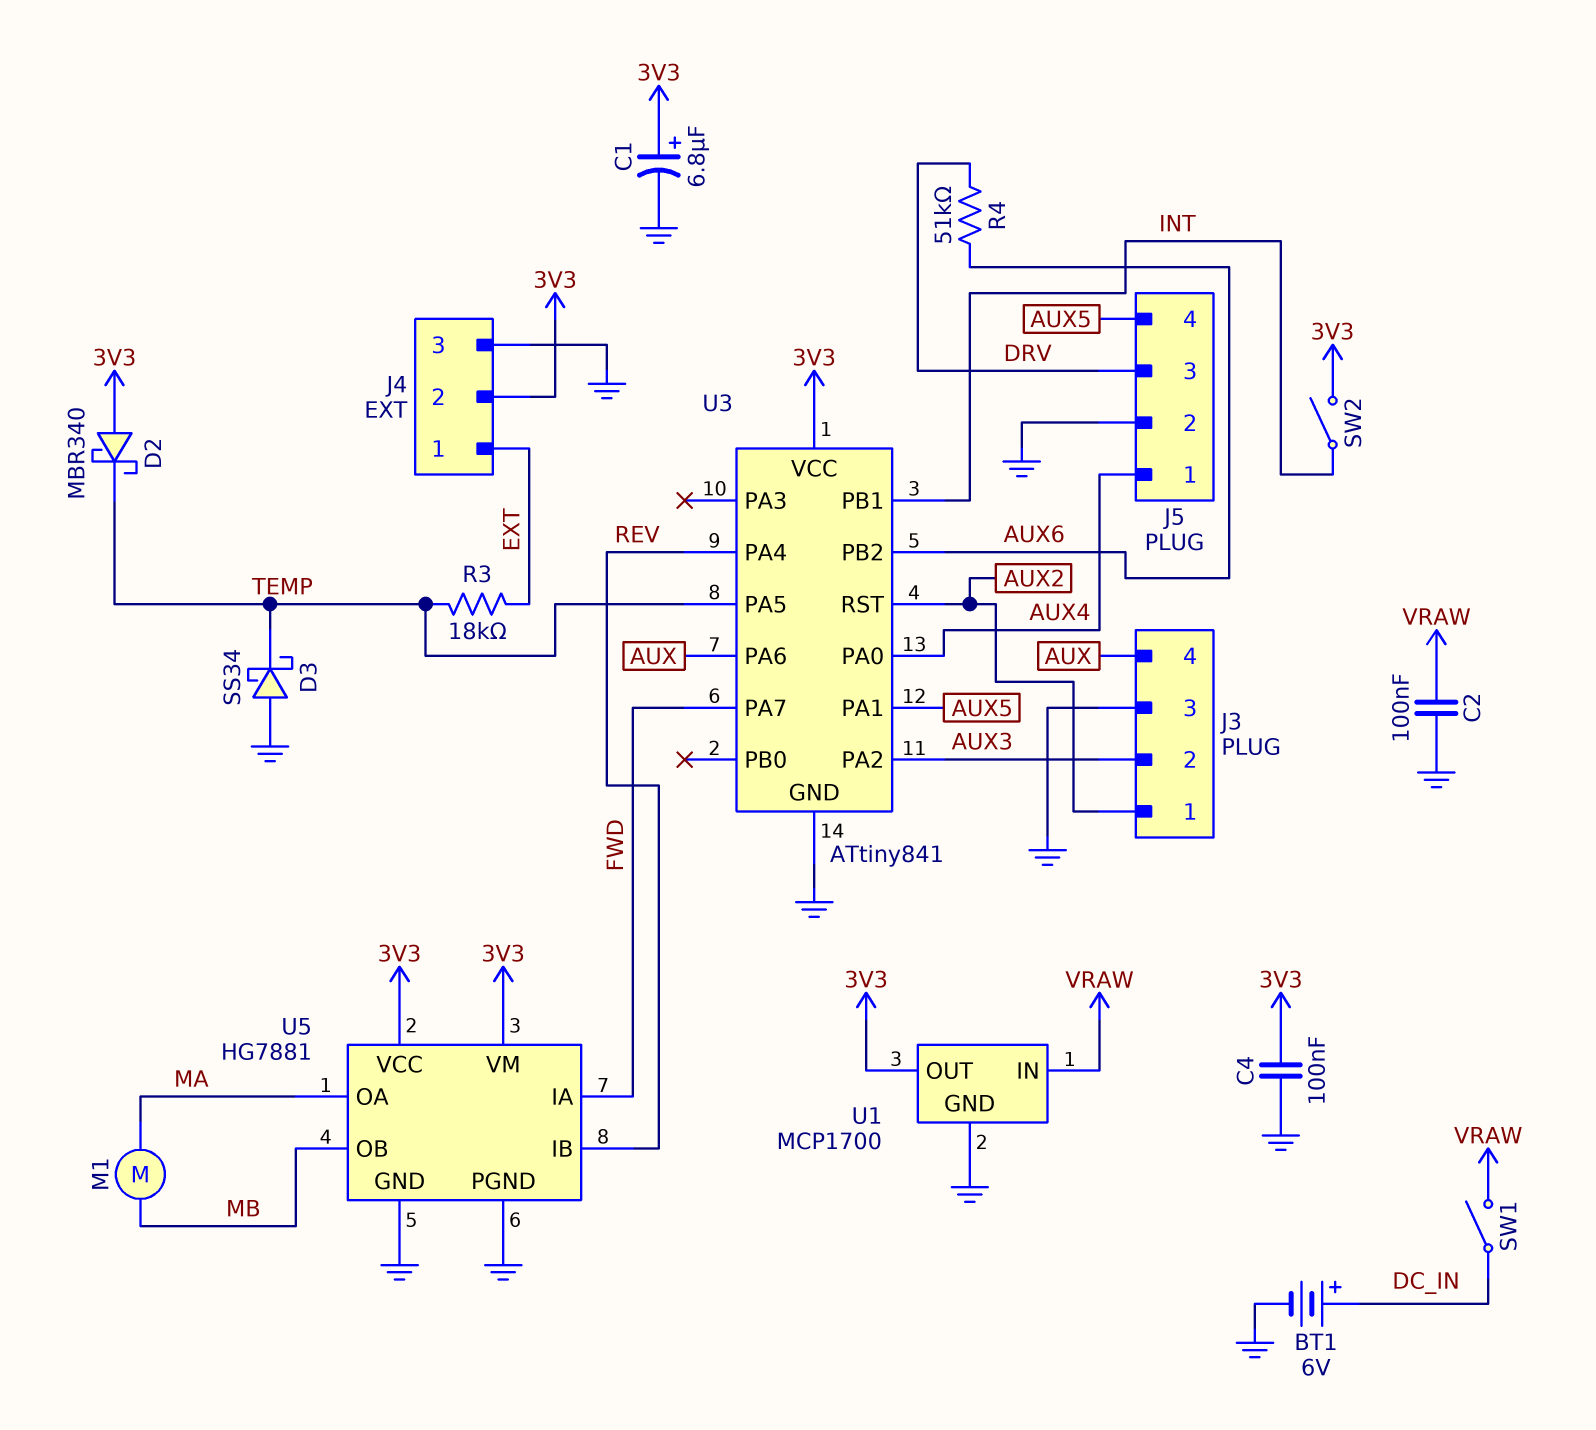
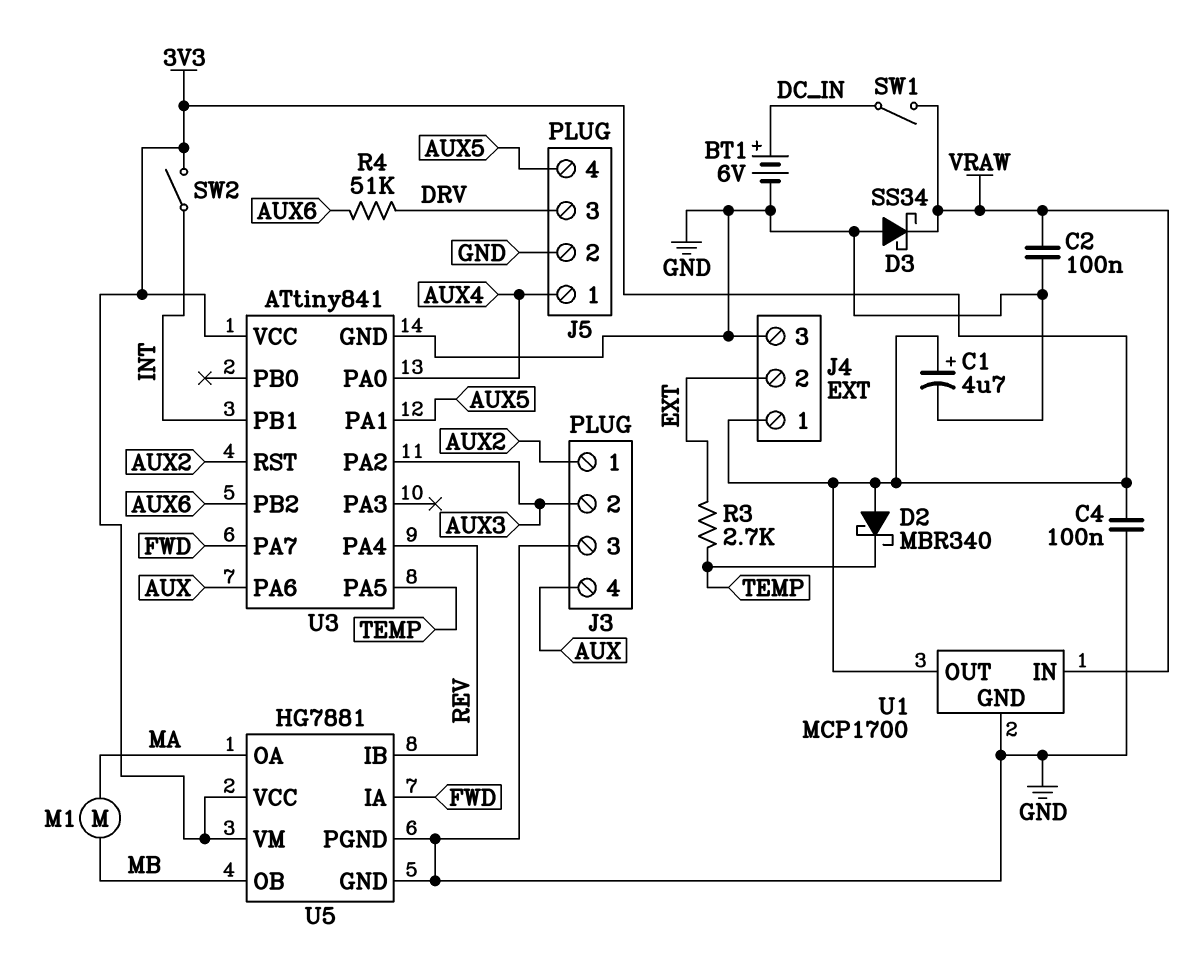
C1: 6.8uF (plus 3V3, minus GND) -> 4.7uF (plus 3V3, minus GND)
D3: schottky SS34 (A GND, K TEMP) -> schottky SS34 (A GND, K VRAW)
J4 pin 1: EXT -> 3V3
J4 pin 2: 3V3 -> EXT
R3: 18k (EXT, TEMP) -> 2.7k (EXT, TEMP)

